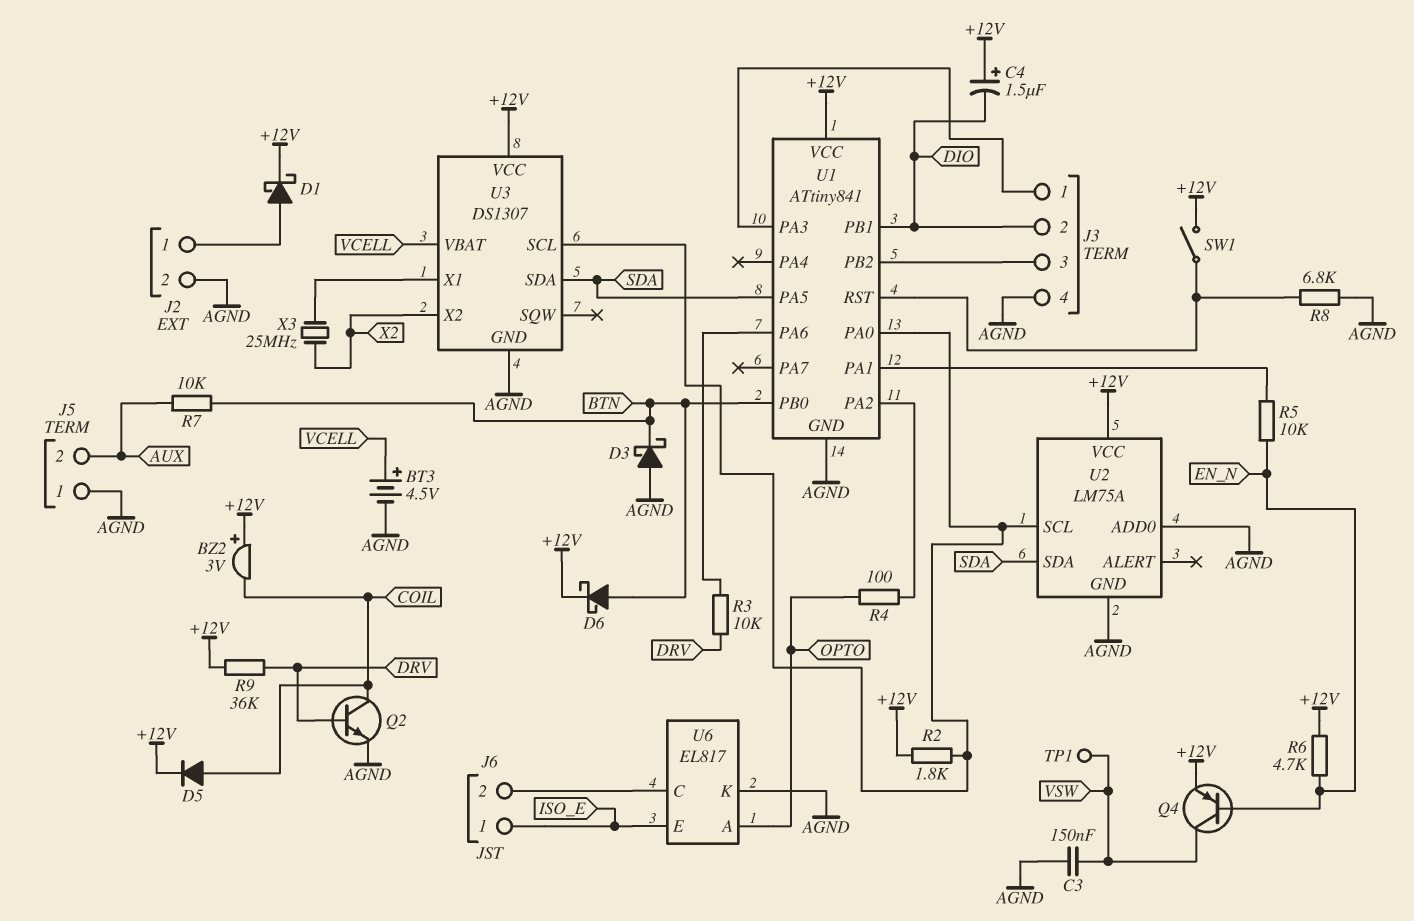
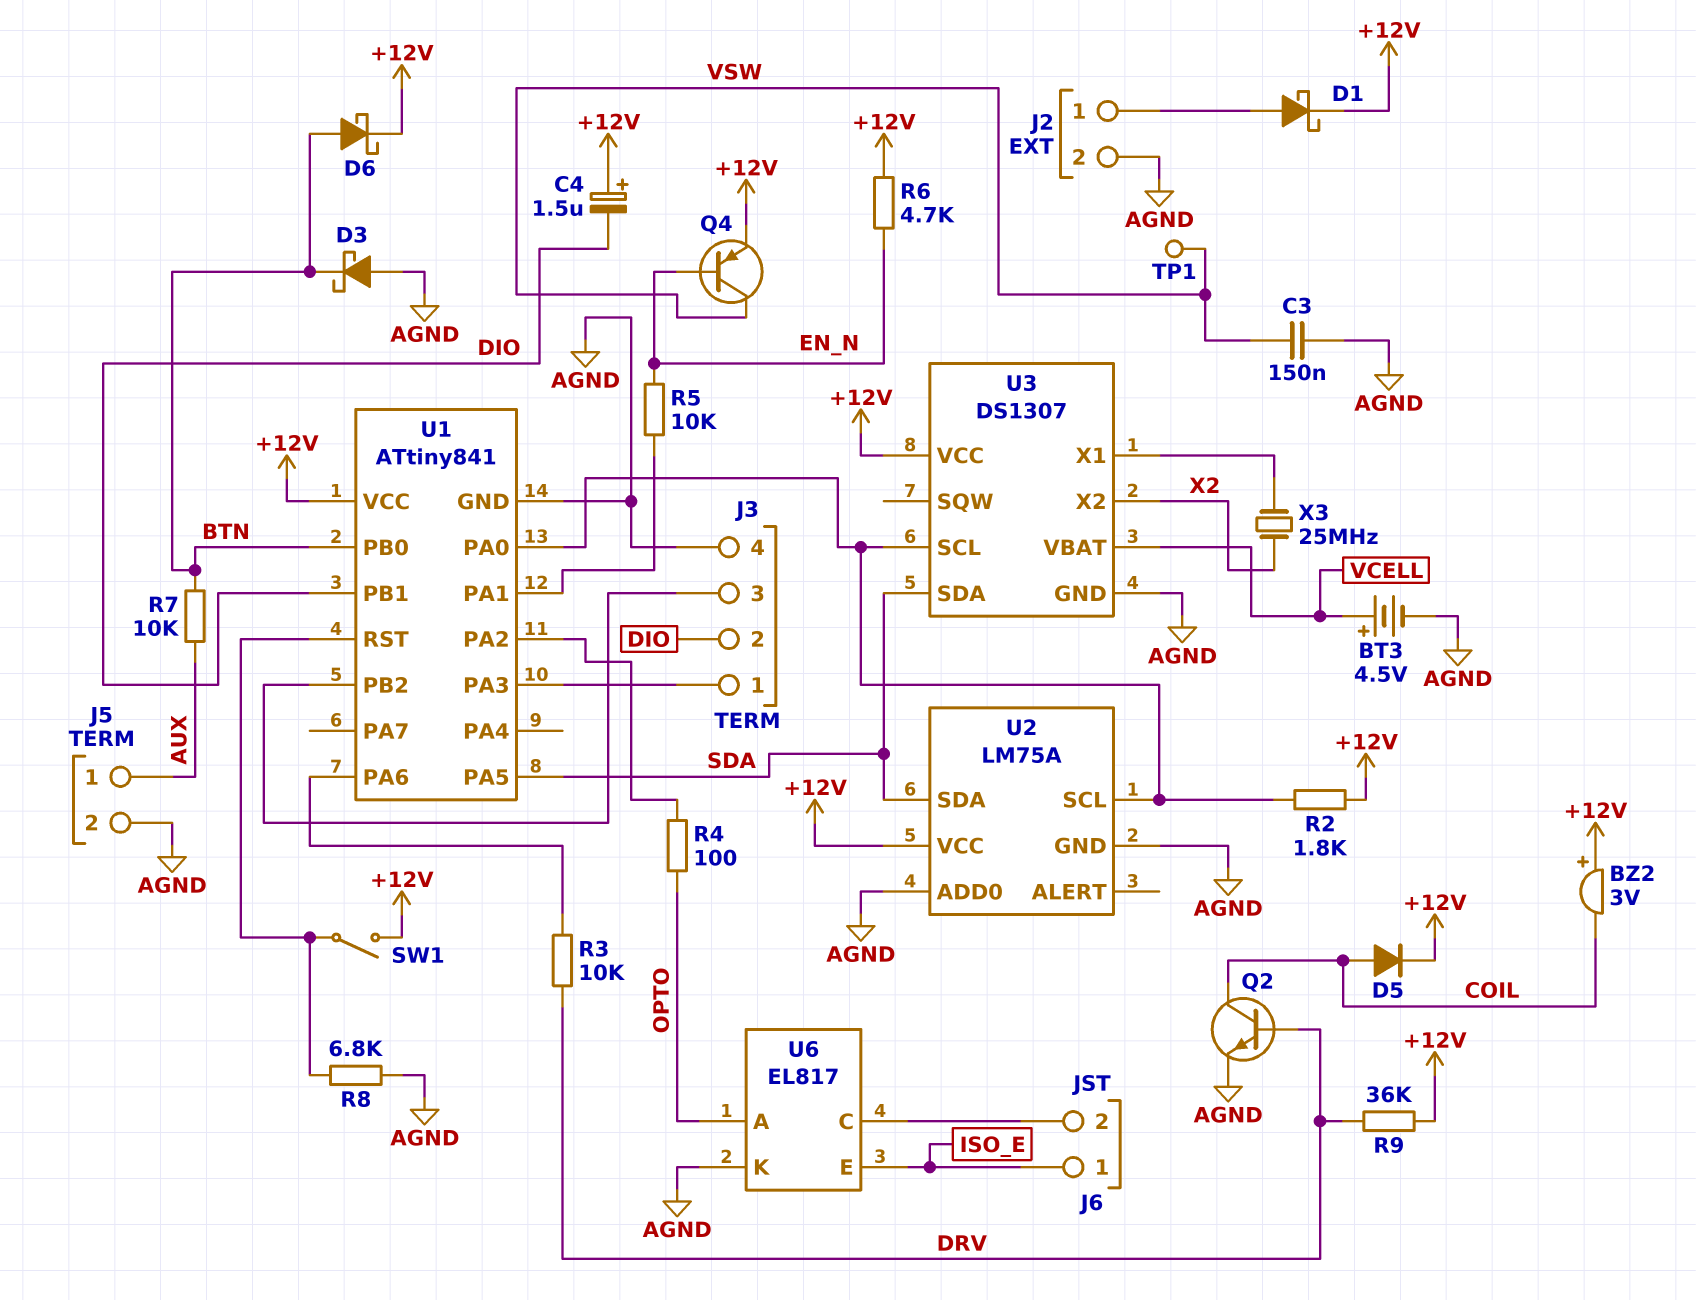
J5 pin 1: AGND -> AUX
J5 pin 2: AUX -> AGND

